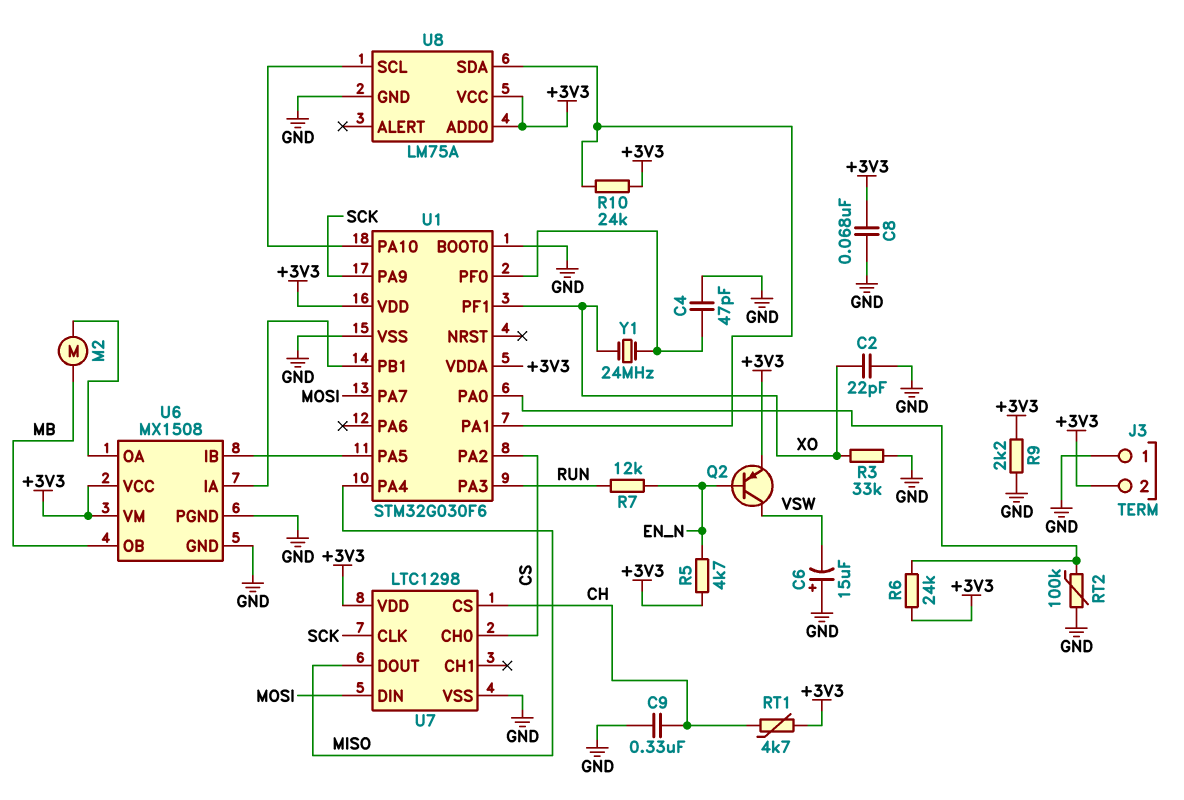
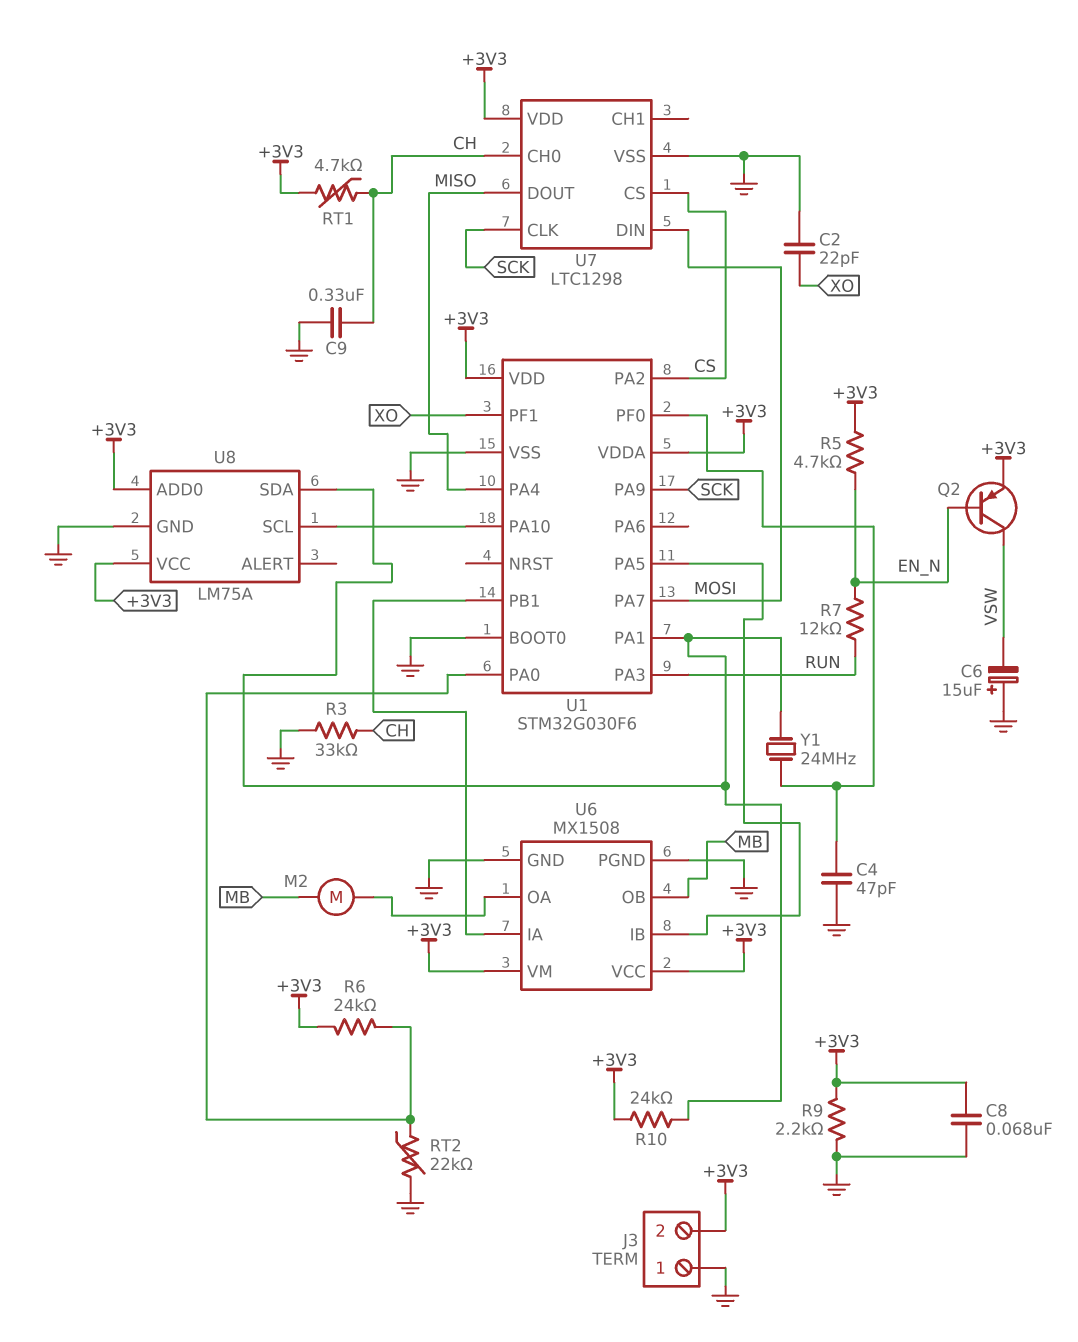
R3: 33k (GND, XO) -> 33k (CH, GND)
RT2: 100k (GND, U1/PA0) -> 22k (GND, U1/PA0)
U7 pin CH0: CS -> CH
U7 pin CS: CH -> CS
Y1: 24MHz (U1/PF0, XO) -> 24MHz (U1/PA1, U1/PF0)

